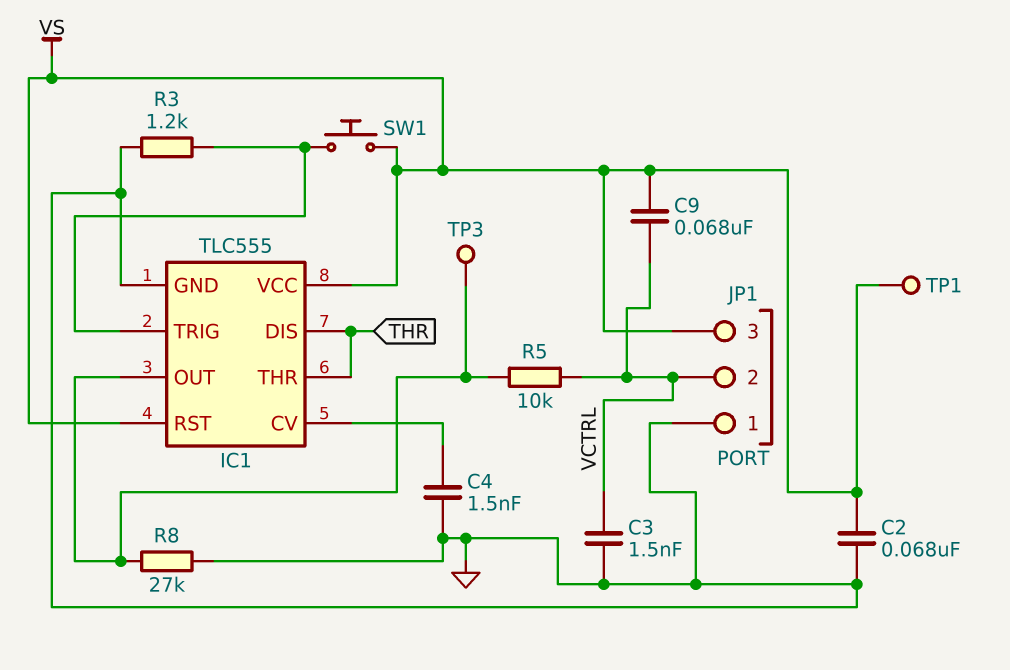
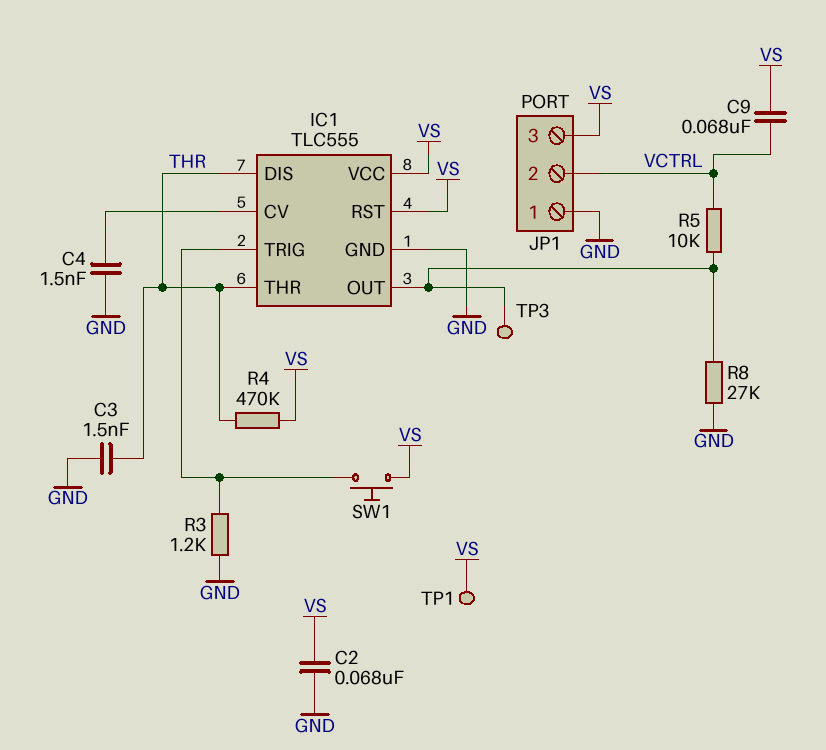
C3: 1.5nF (GND, VCTRL) -> 1.5nF (GND, THR)
R4: none -> 470k (THR, VS)

